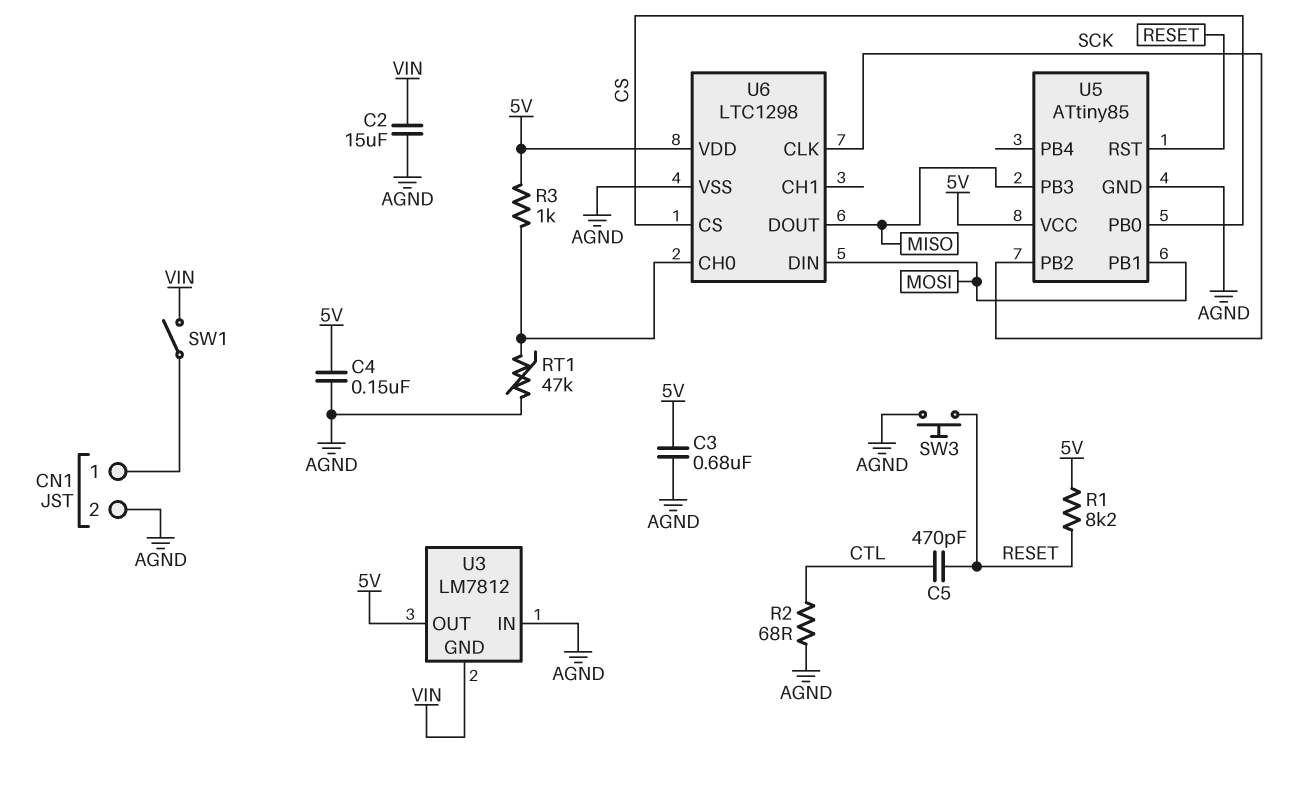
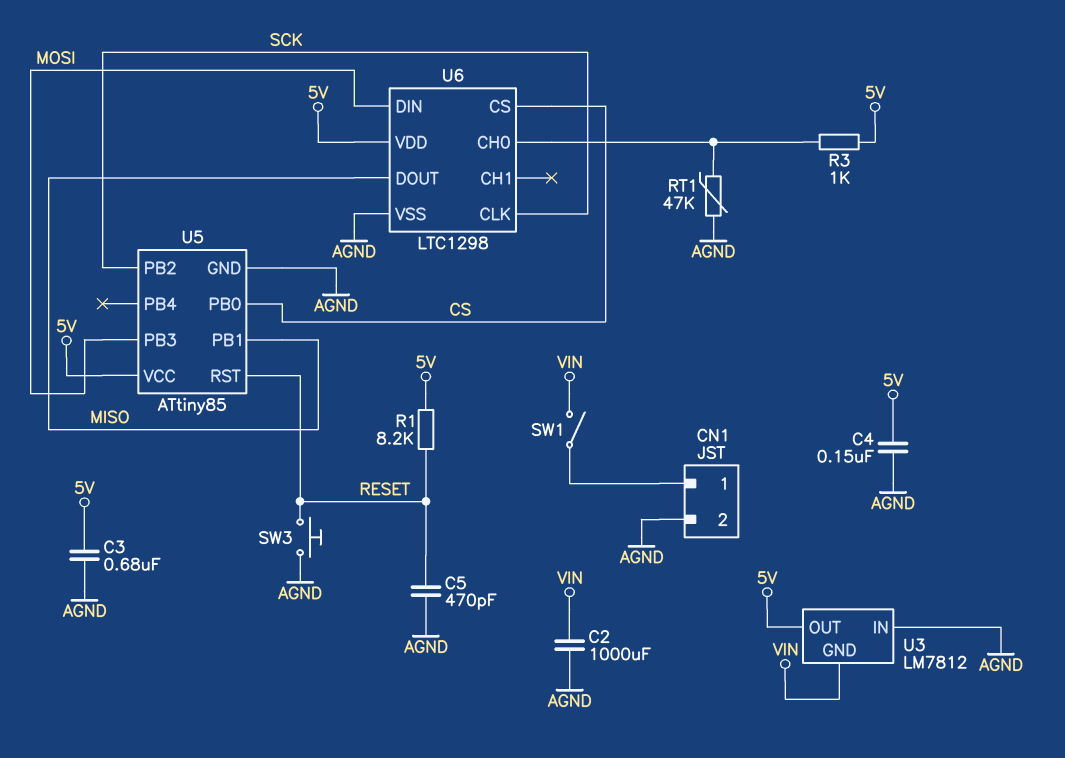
C2: 15uF (AGND, VIN) -> 1000uF (AGND, VIN)
C5: 470pF (CTL, RESET) -> 470pF (AGND, RESET)
R2: 68 (AGND, CTL) -> none
U5 pin PB1: MOSI -> MISO
U5 pin PB3: MISO -> MOSI

